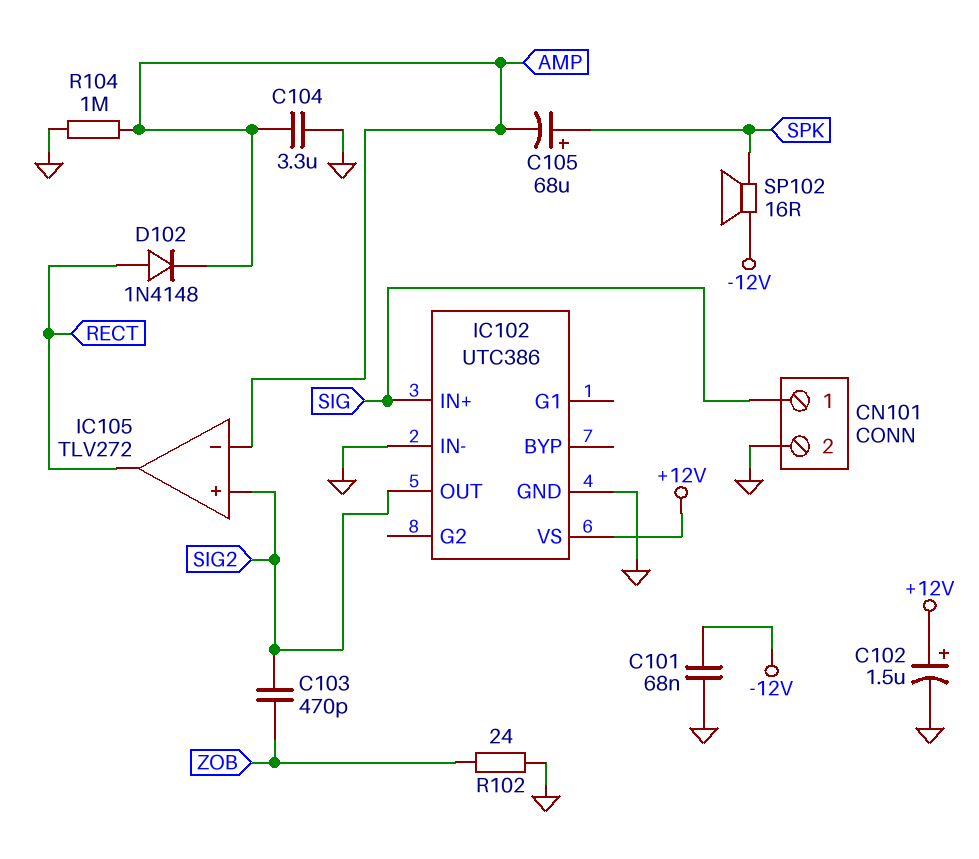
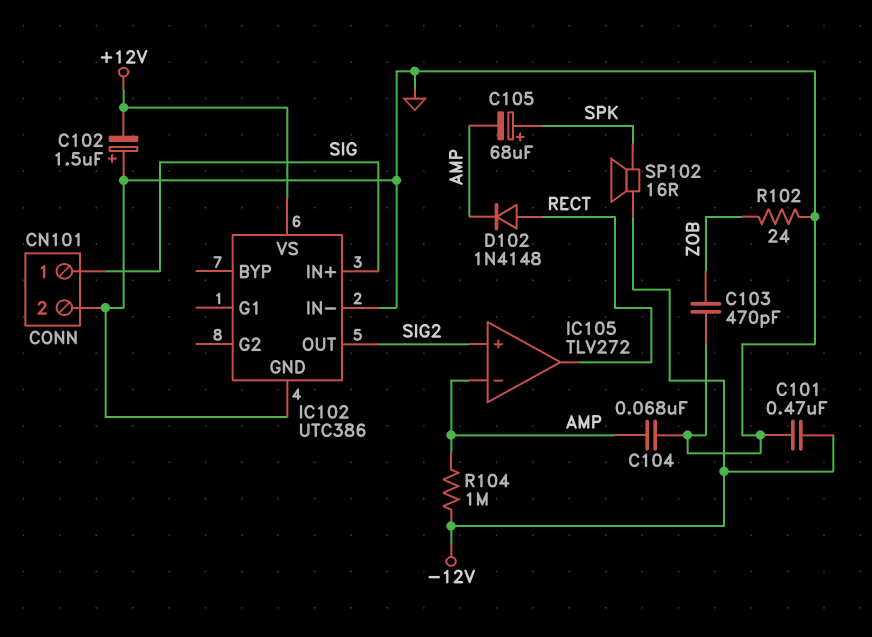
C101: 68nF (-12V, GND) -> 470nF (-12V, GND)
C102: 1.5uF (plus +12V, minus GND) -> 1.5uF (plus GND, minus +12V)
C103: 470pF (SIG2, ZOB) -> 470pF (GND, ZOB)
C104: 3.3uF (AMP, GND) -> 68nF (AMP, GND)
R104: 1M (AMP, GND) -> 1M (-12V, AMP)

